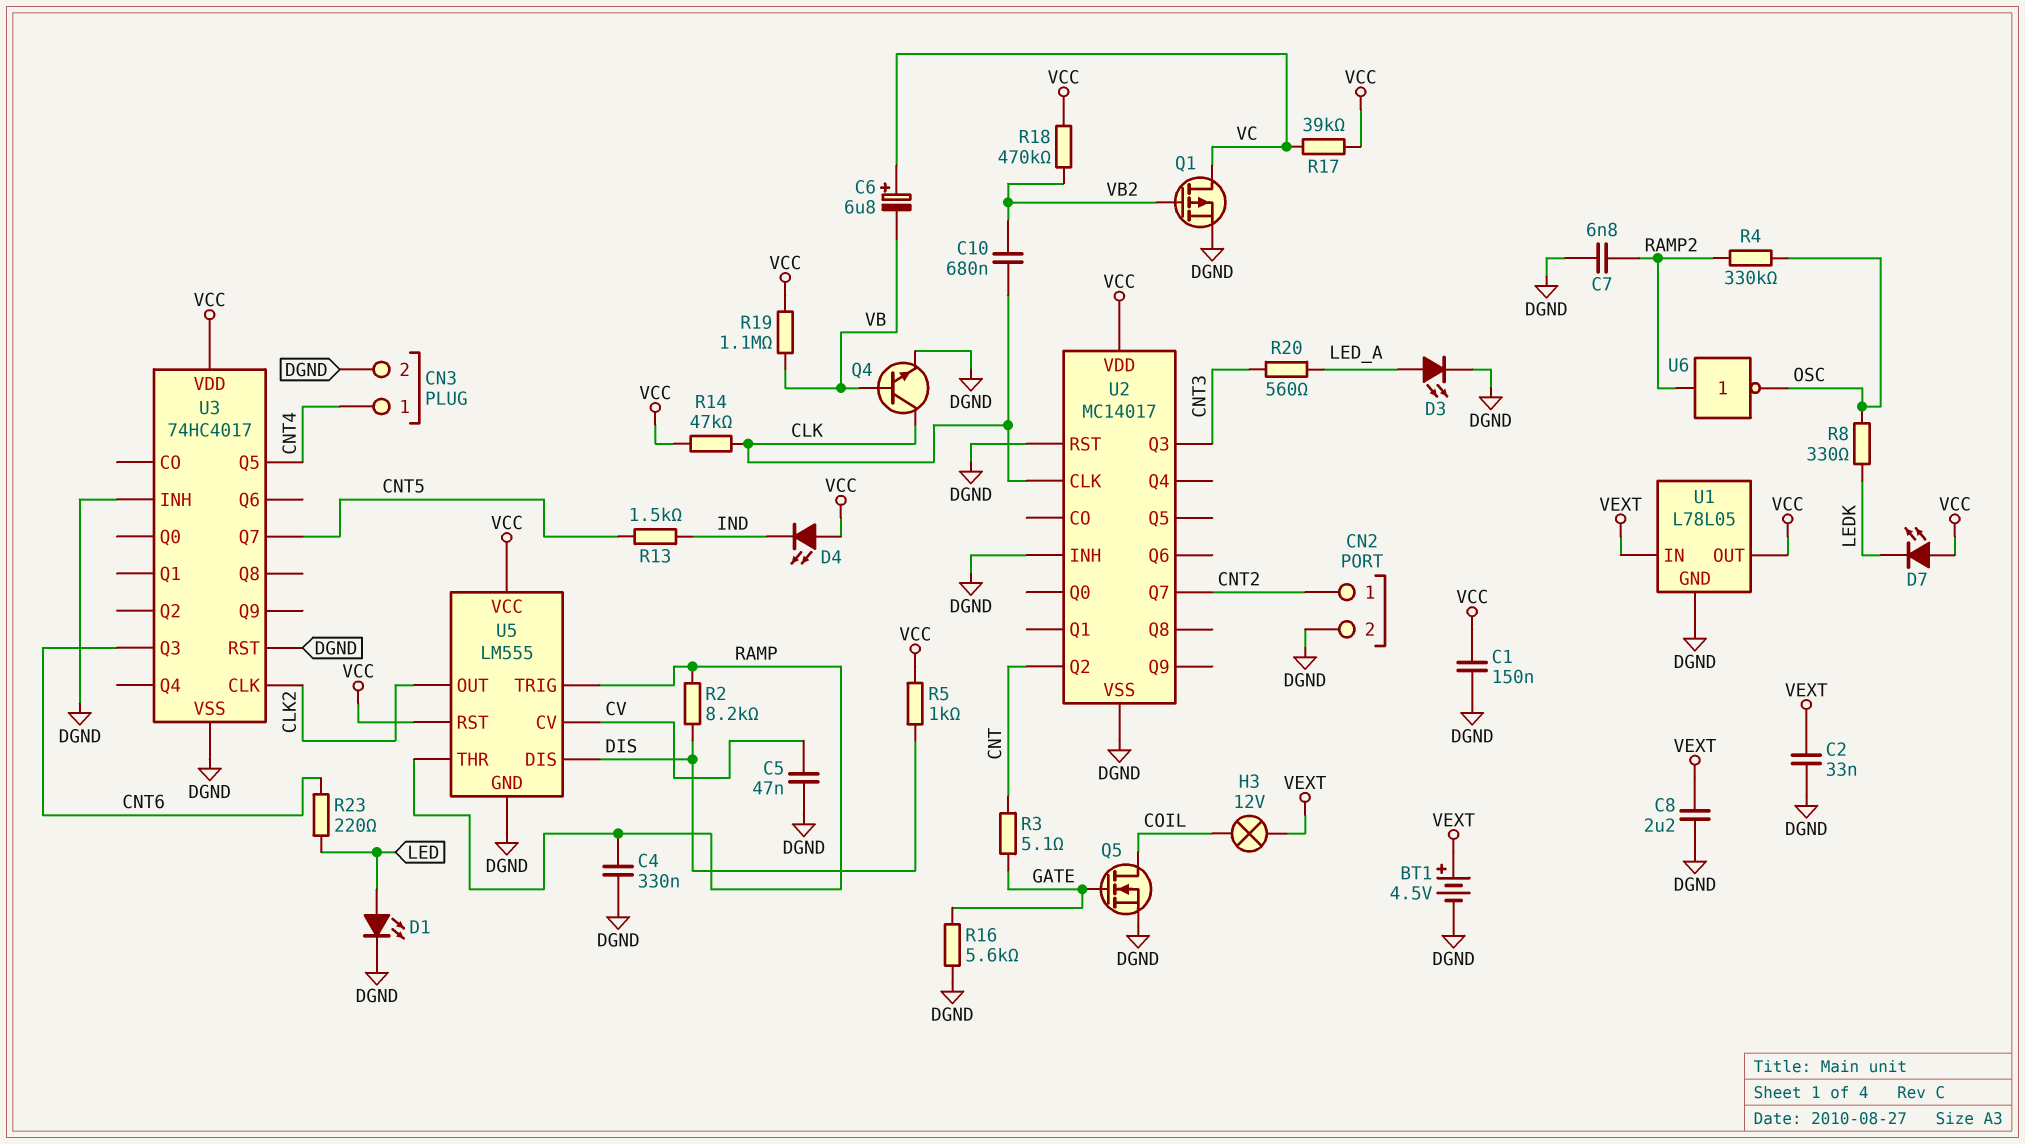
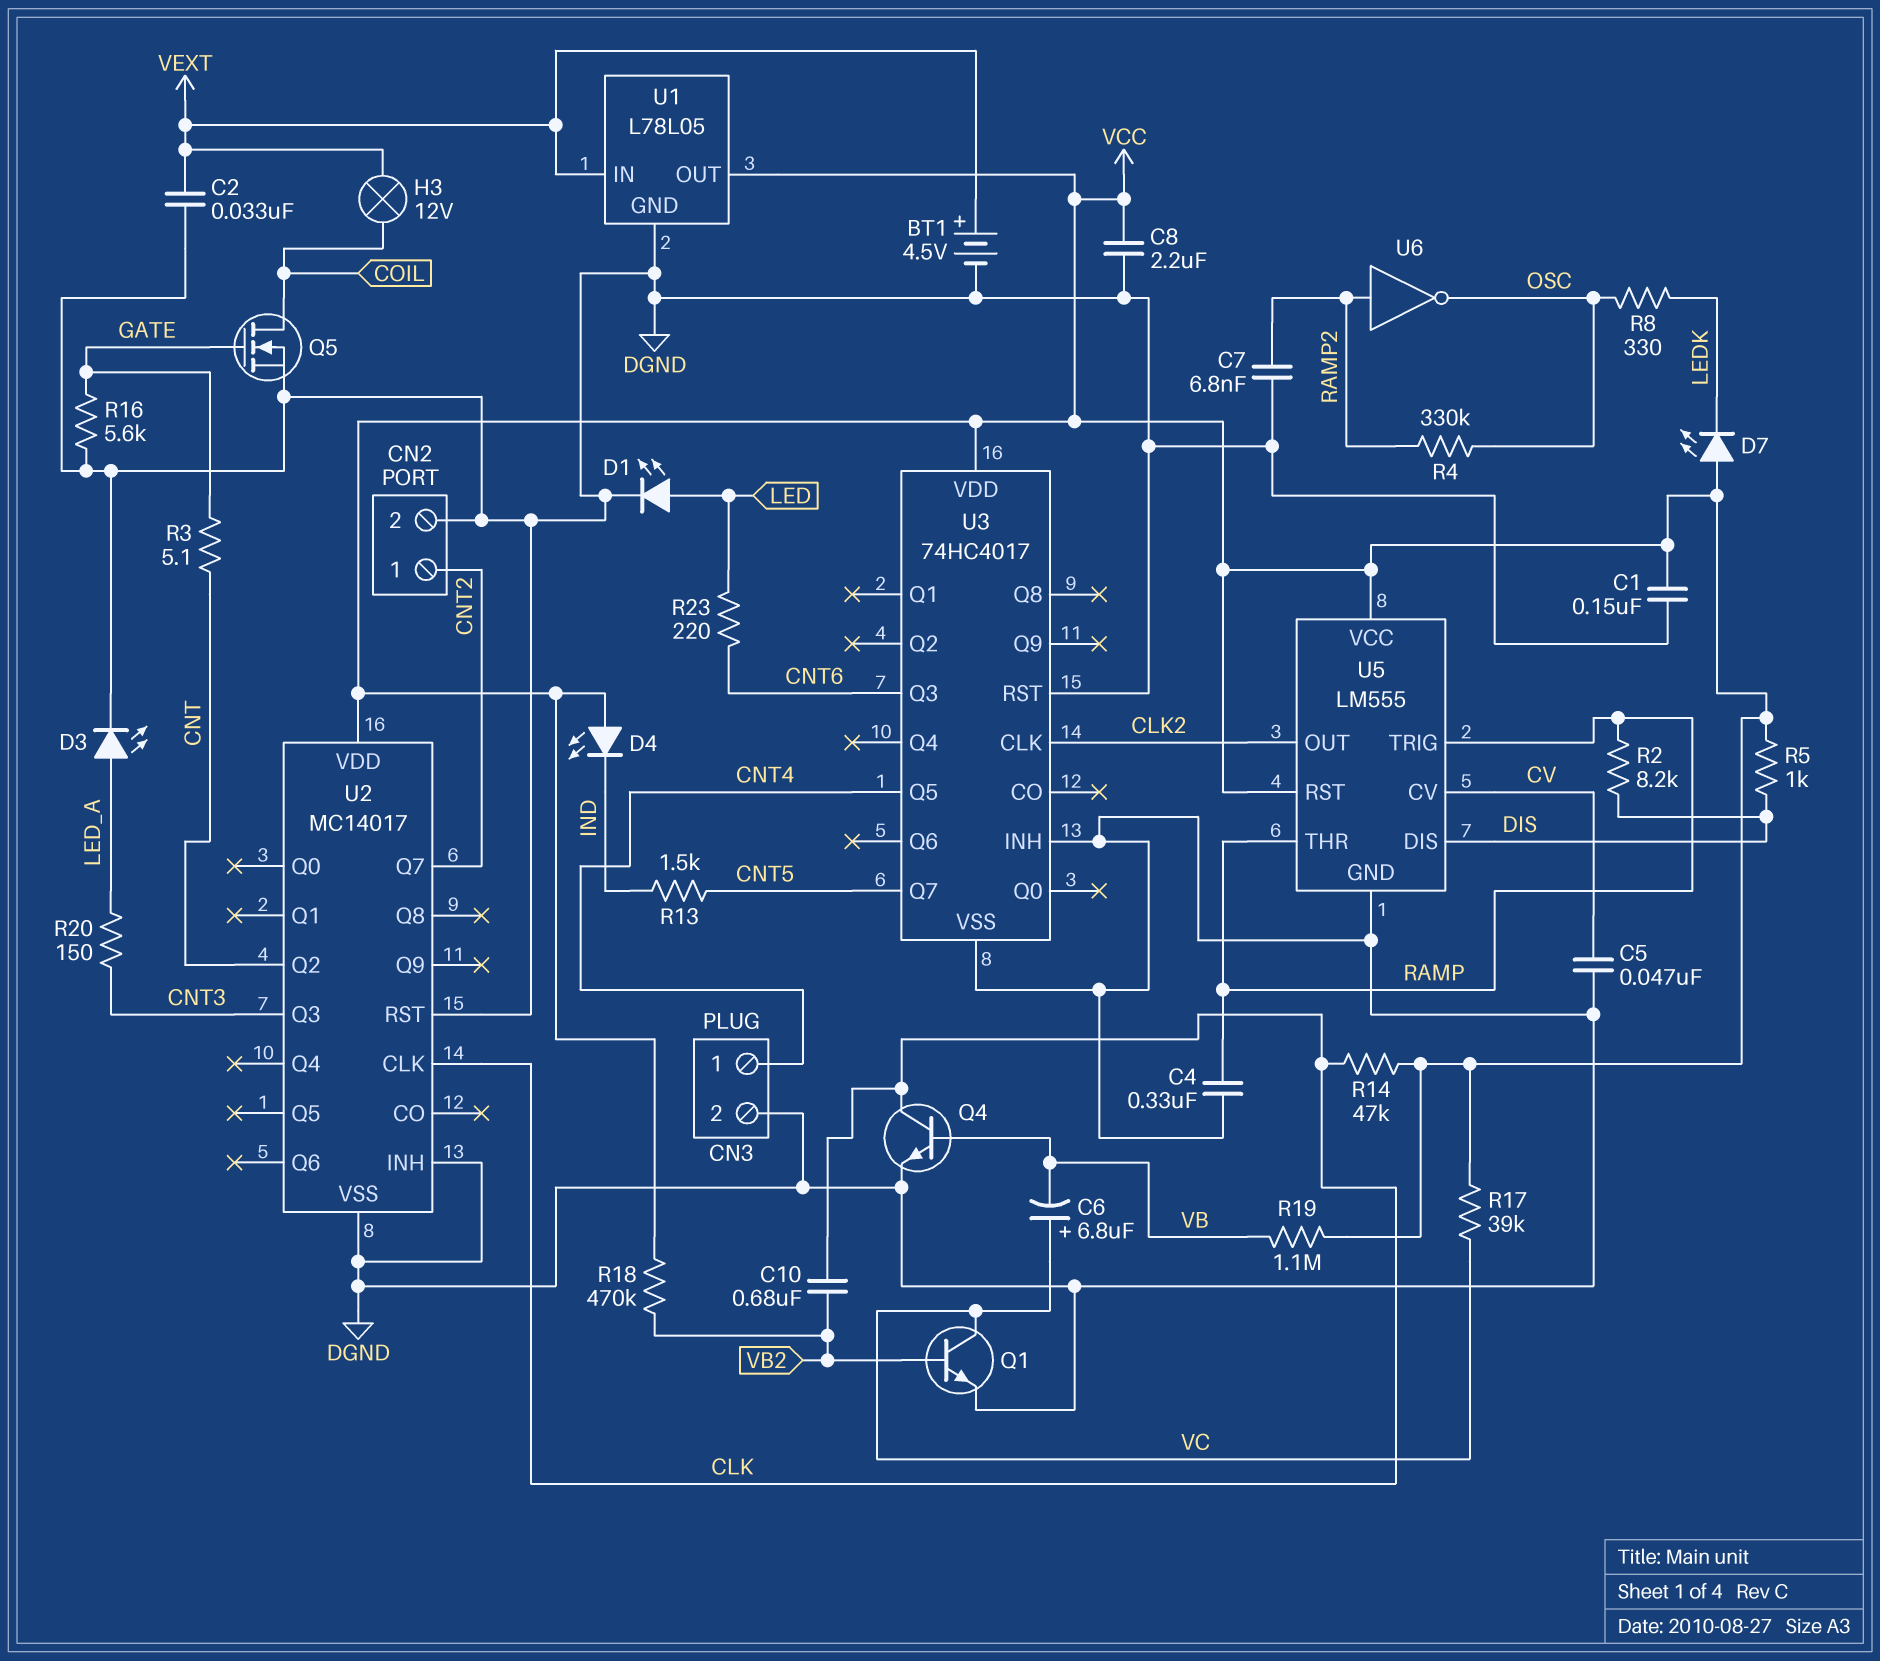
C8: 2.2uF (DGND, VEXT) -> 2.2uF (DGND, VCC)
Q1: PMOS (G VB2, D VC, S DGND) -> NPN (B VB2, C VC, E DGND)
R20: 560 (CNT3, LED_A) -> 150 (CNT3, LED_A)

